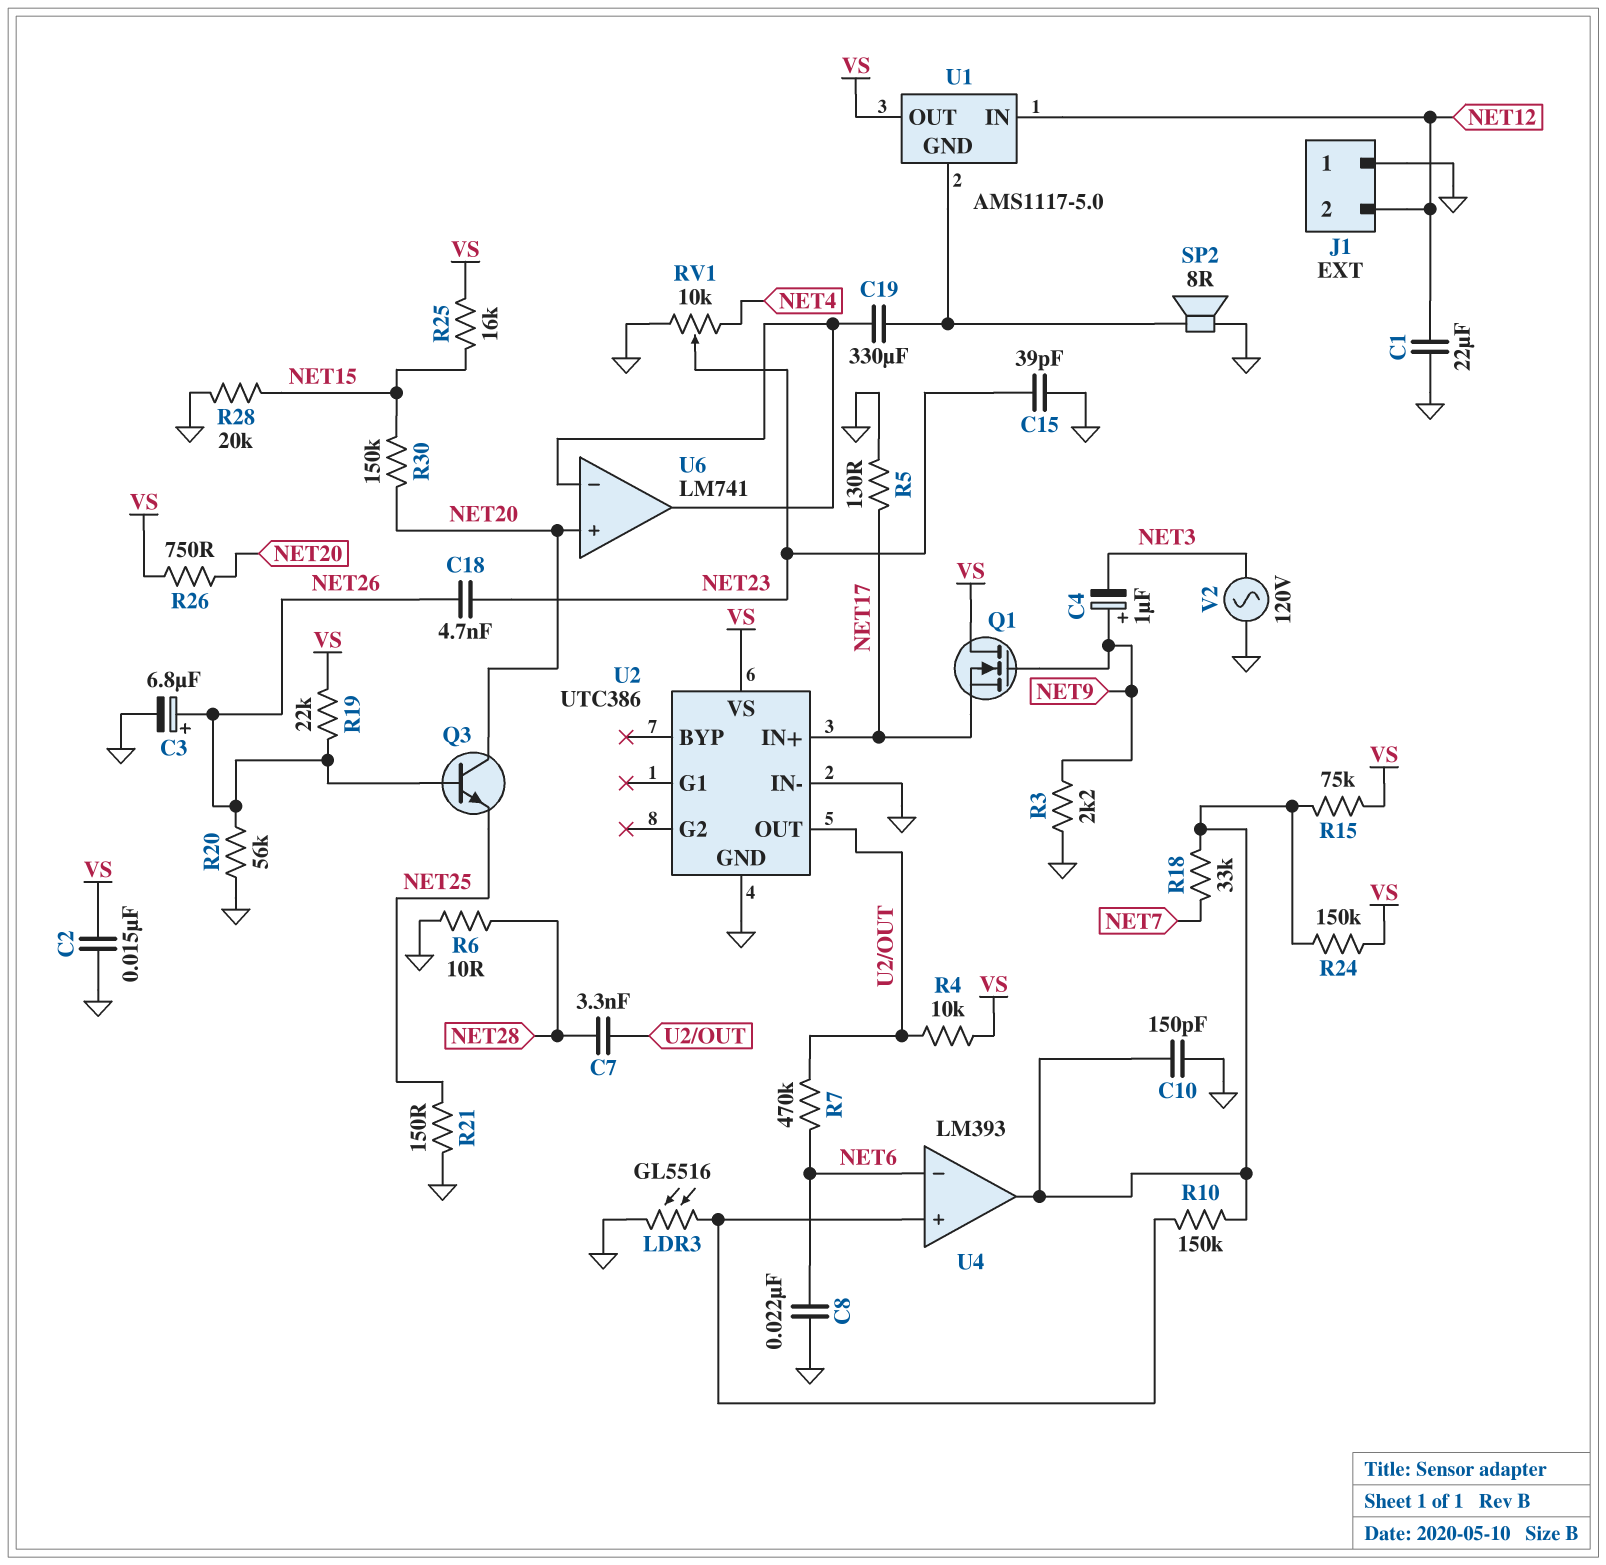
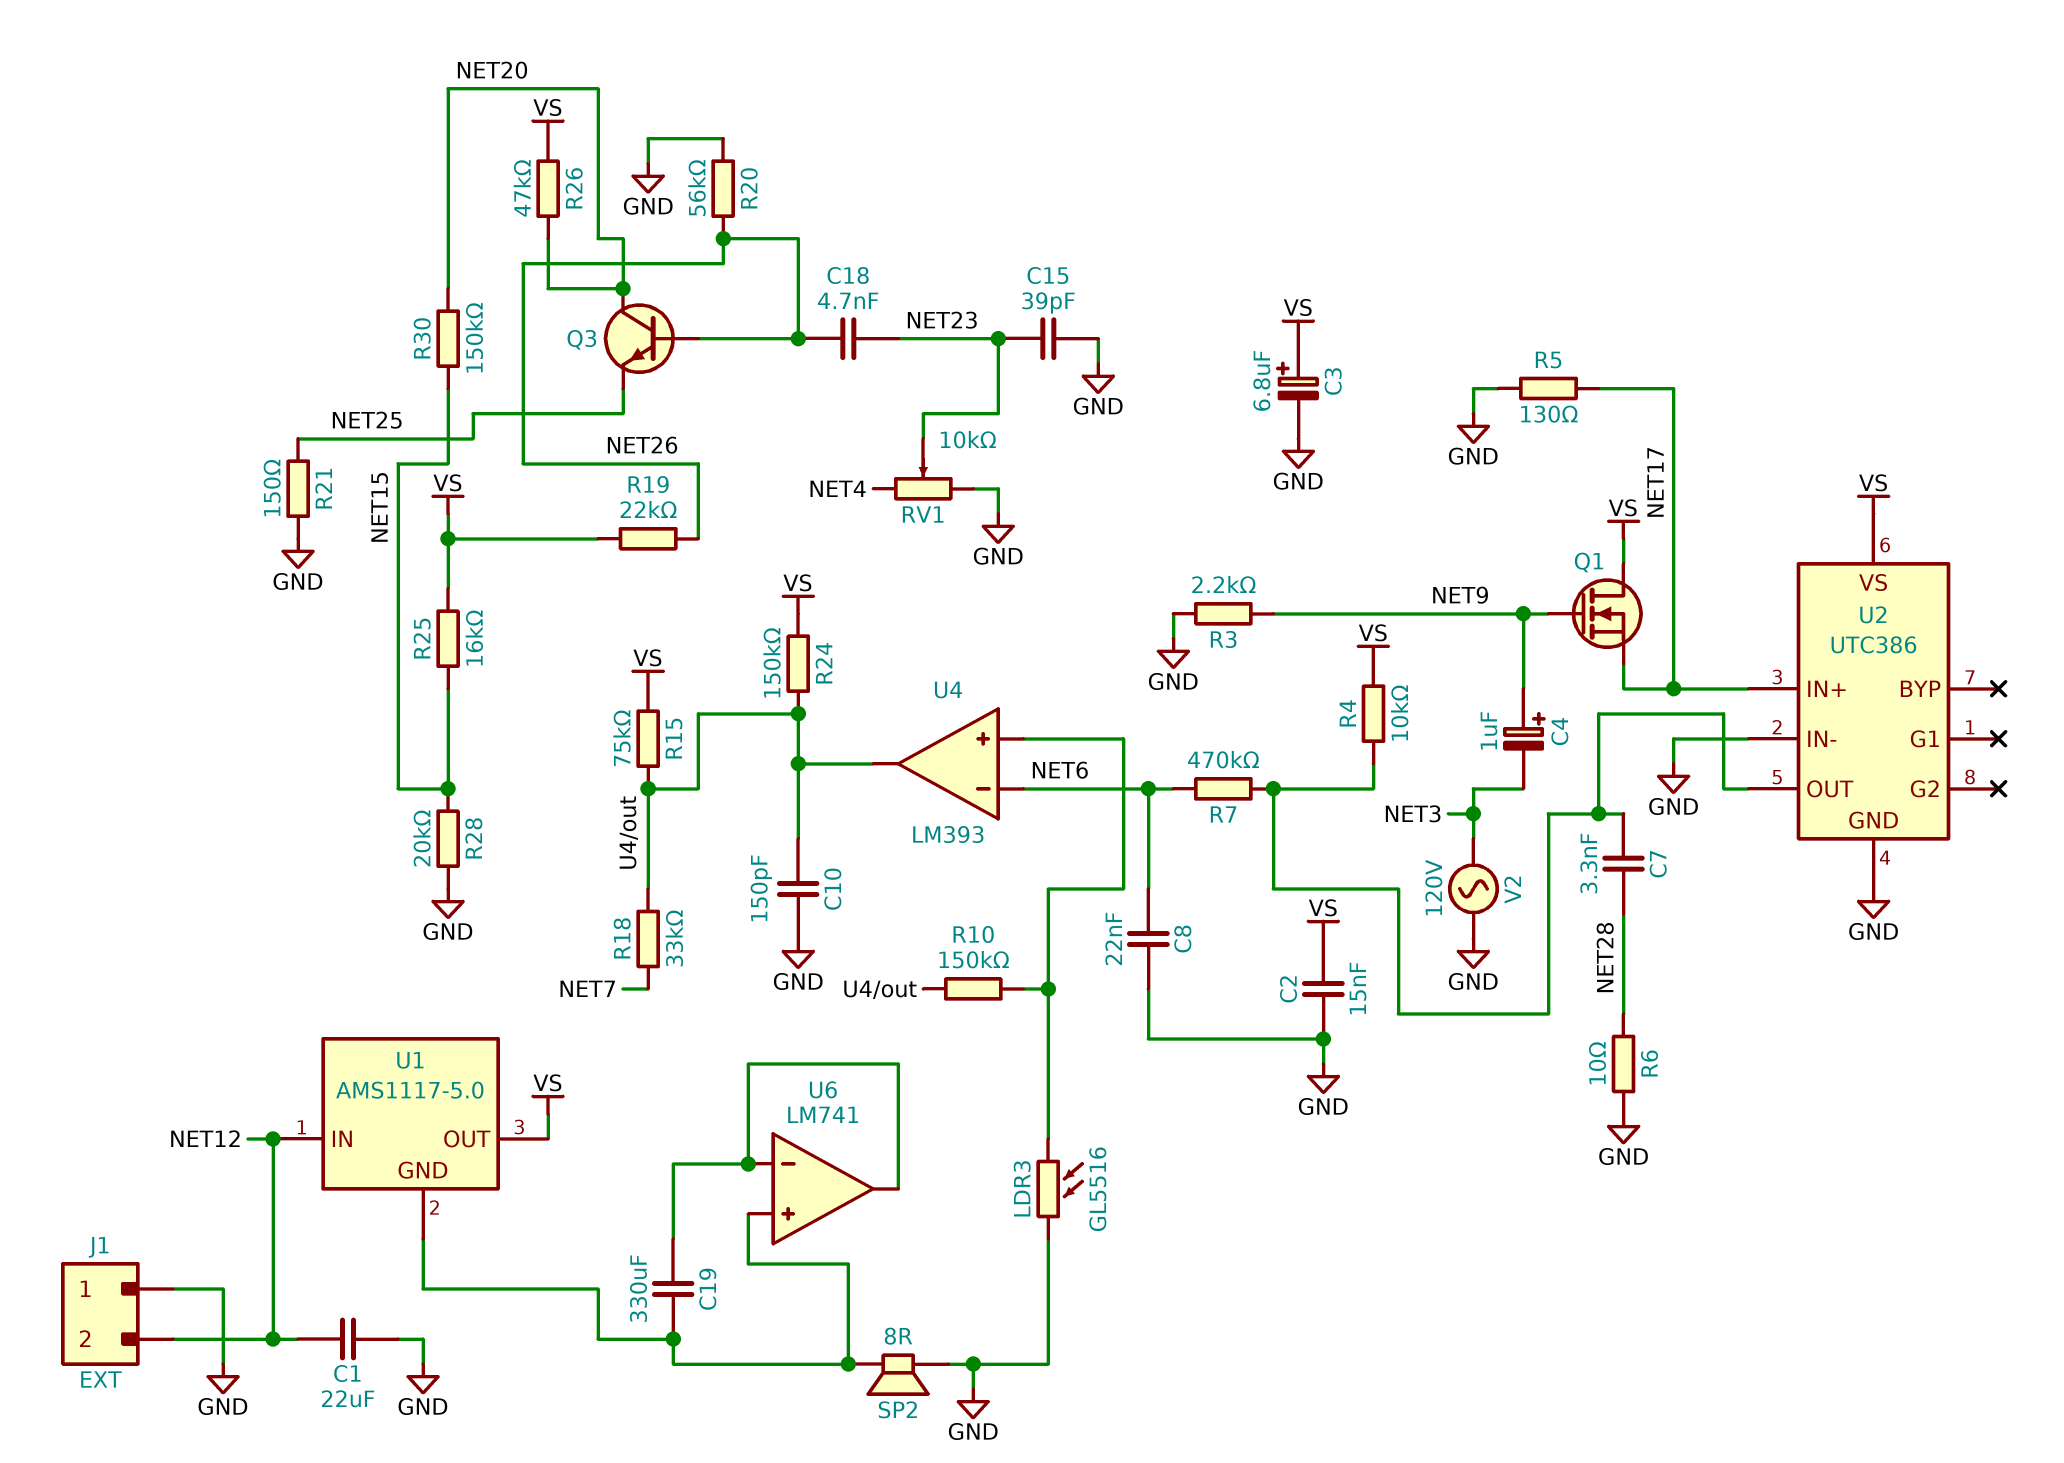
C3: 6.8uF (plus NET26, minus GND) -> 6.8uF (plus VS, minus GND)
R26: 750 (NET20, VS) -> 47k (NET20, VS)
U6 pin in+: NET20 -> U1/GND

